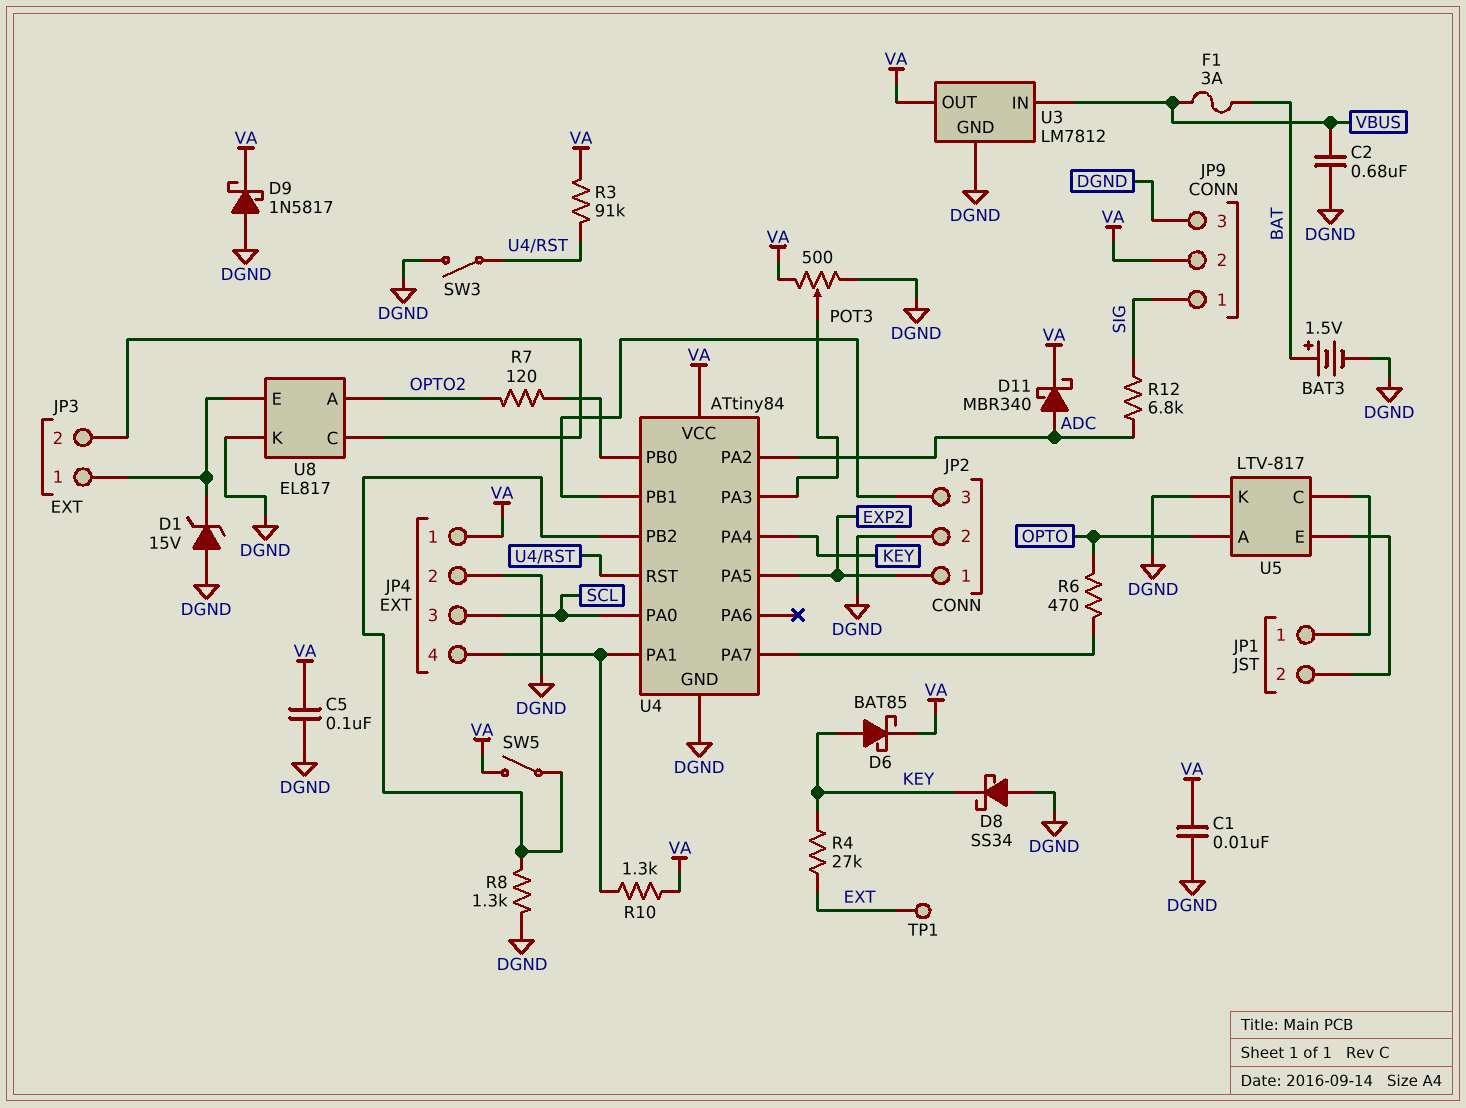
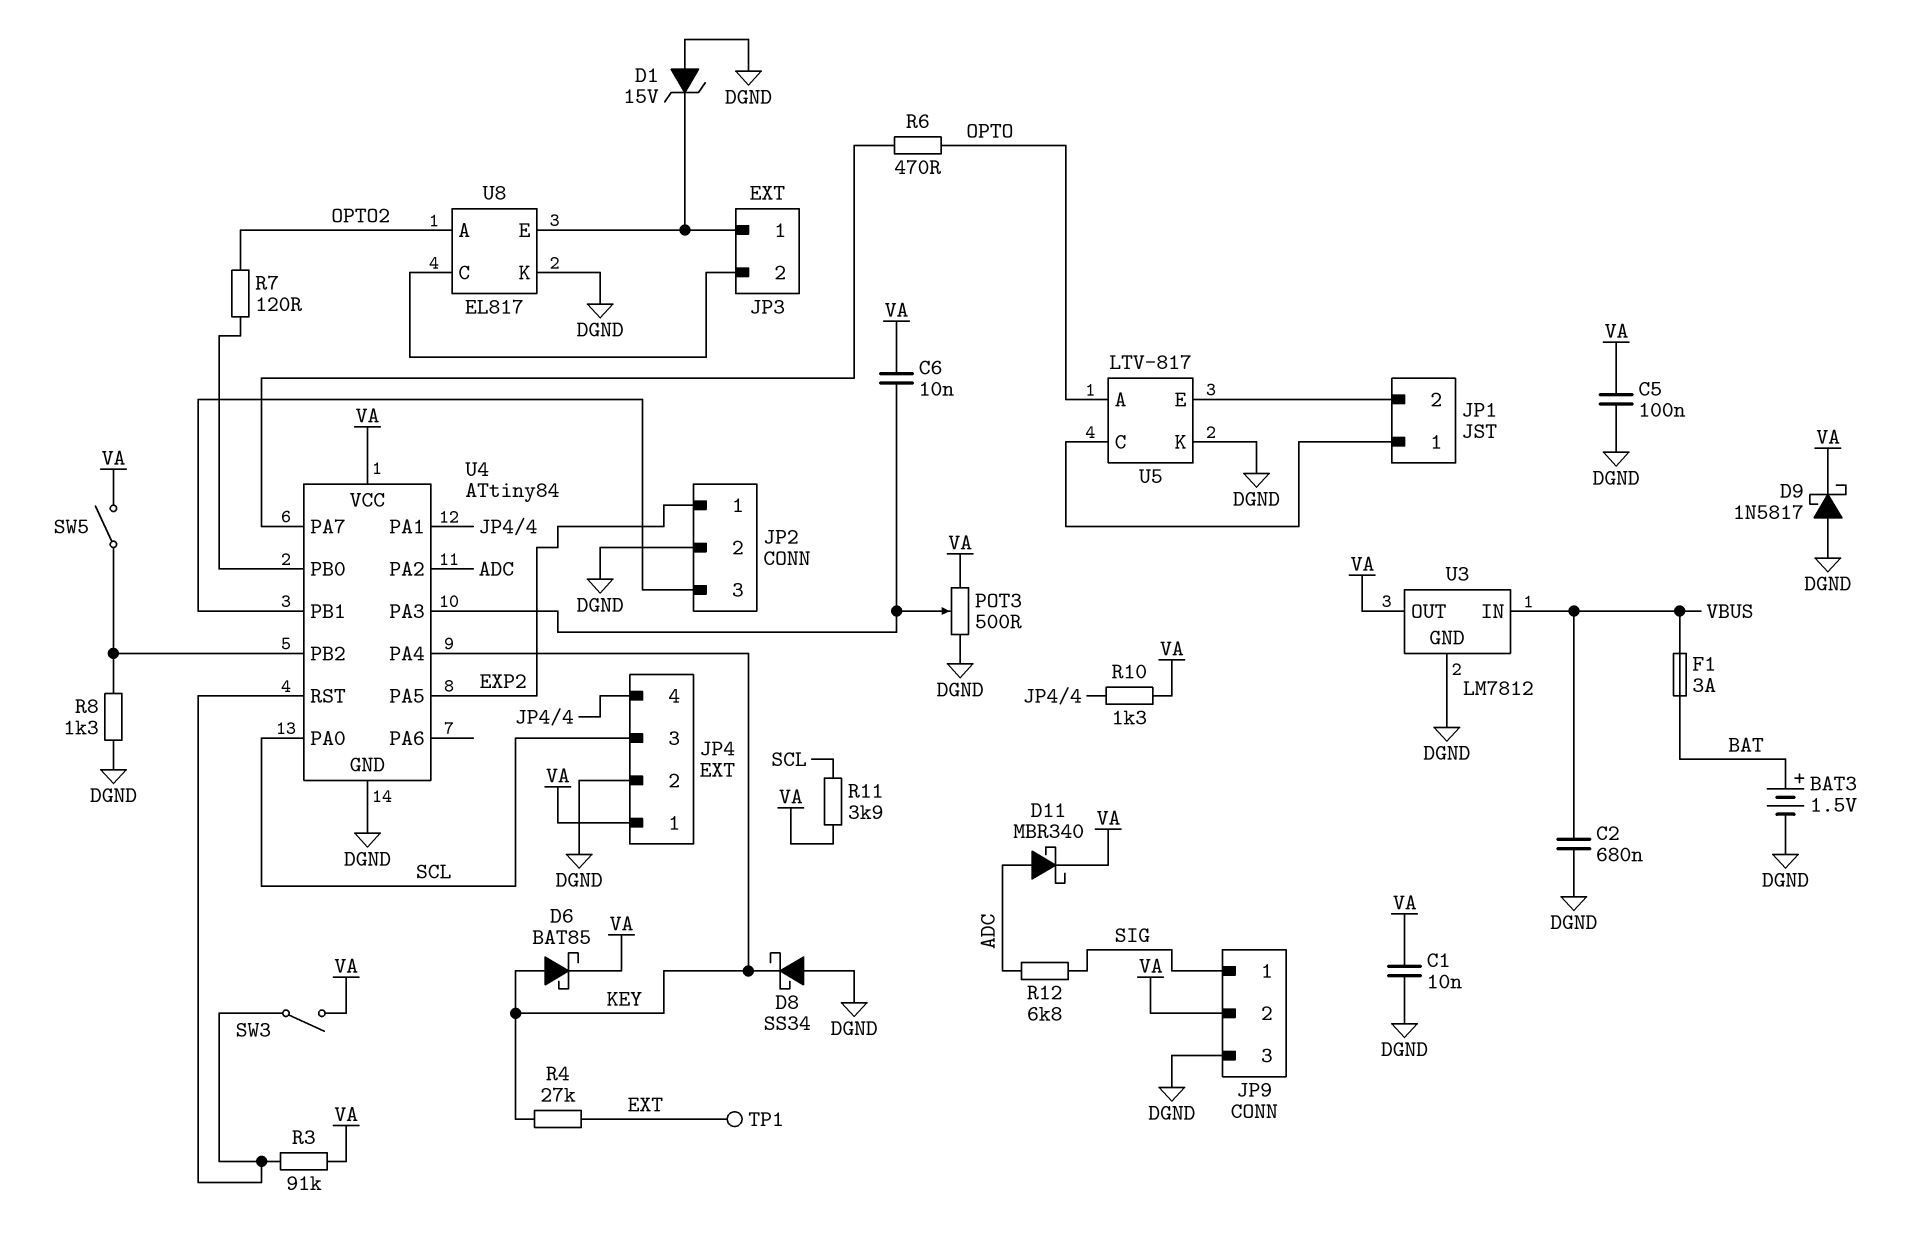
C6: none -> 10nF (U4/PA3, VA)
R11: none -> 3.9k (SCL, VA)
SW3: switch (DGND, U4/RST) -> switch (U4/RST, VA)

